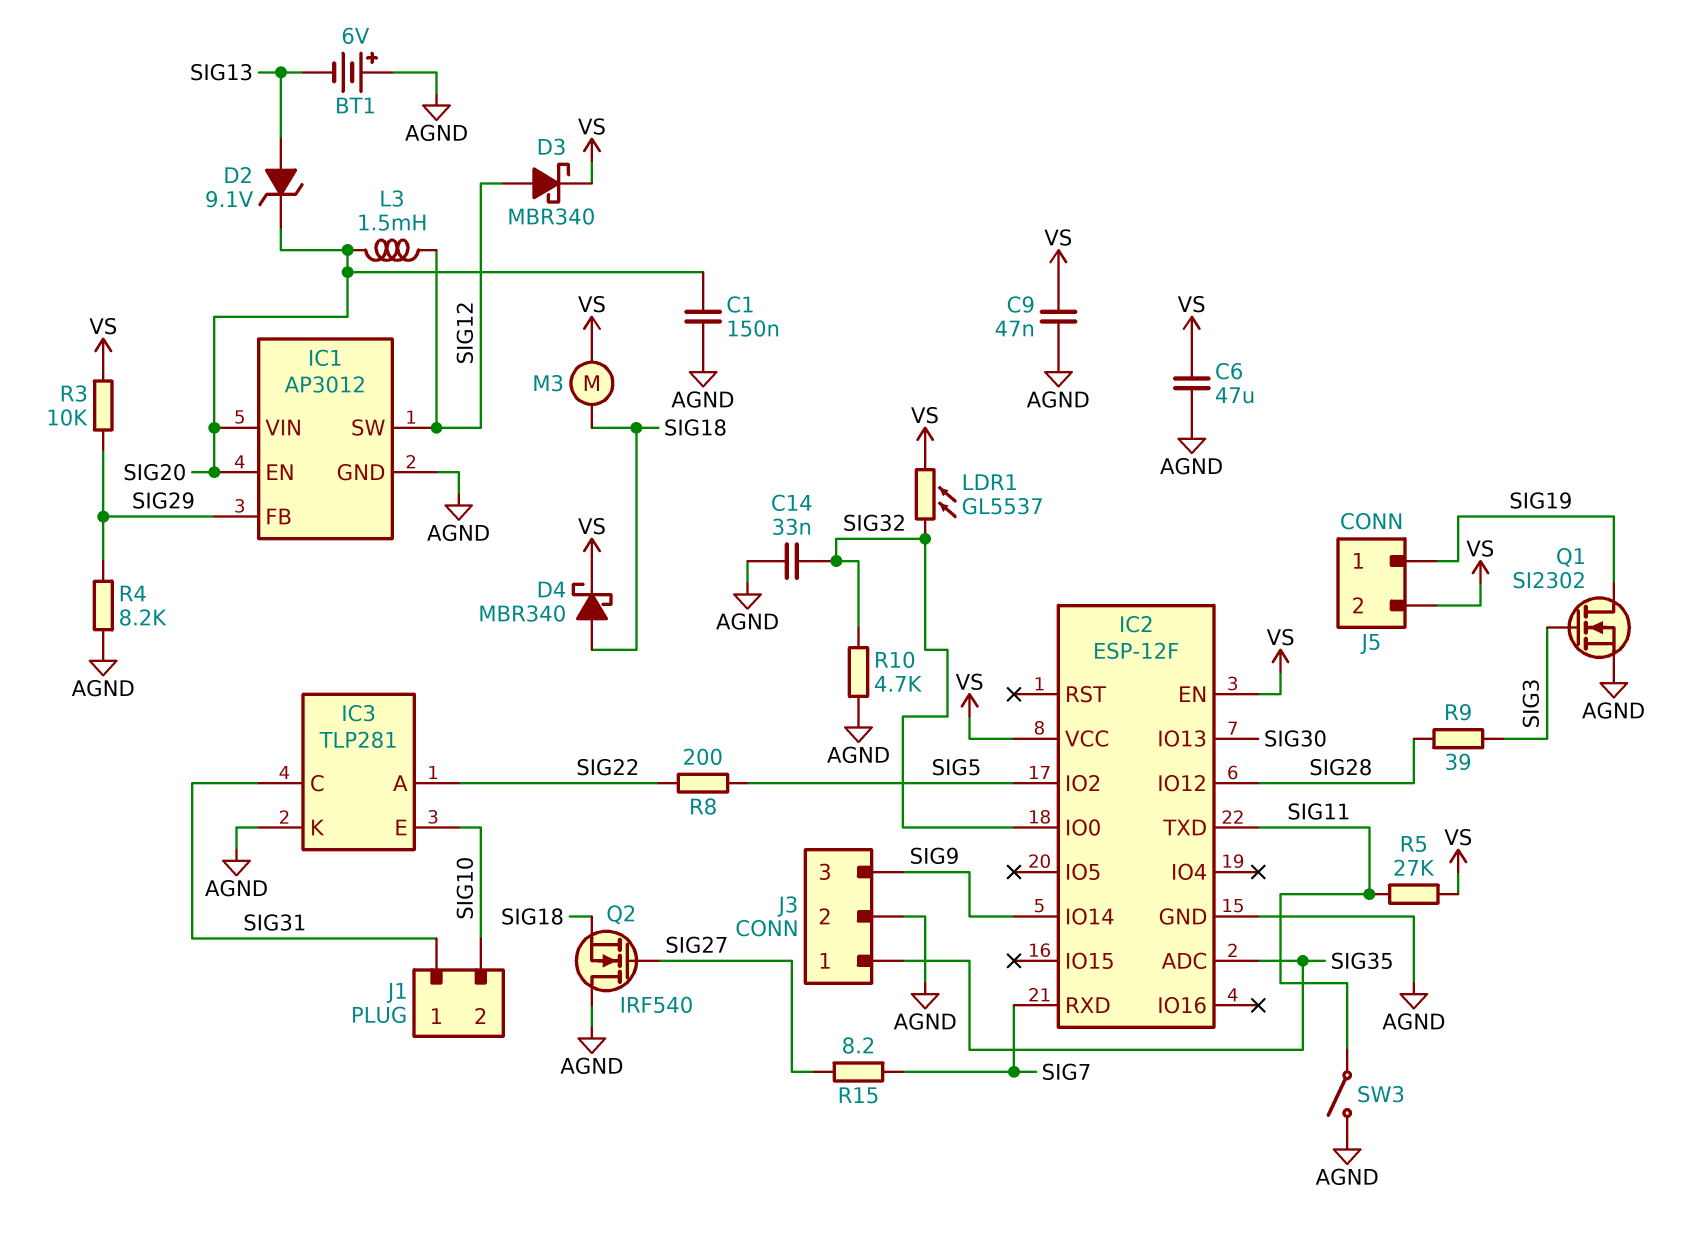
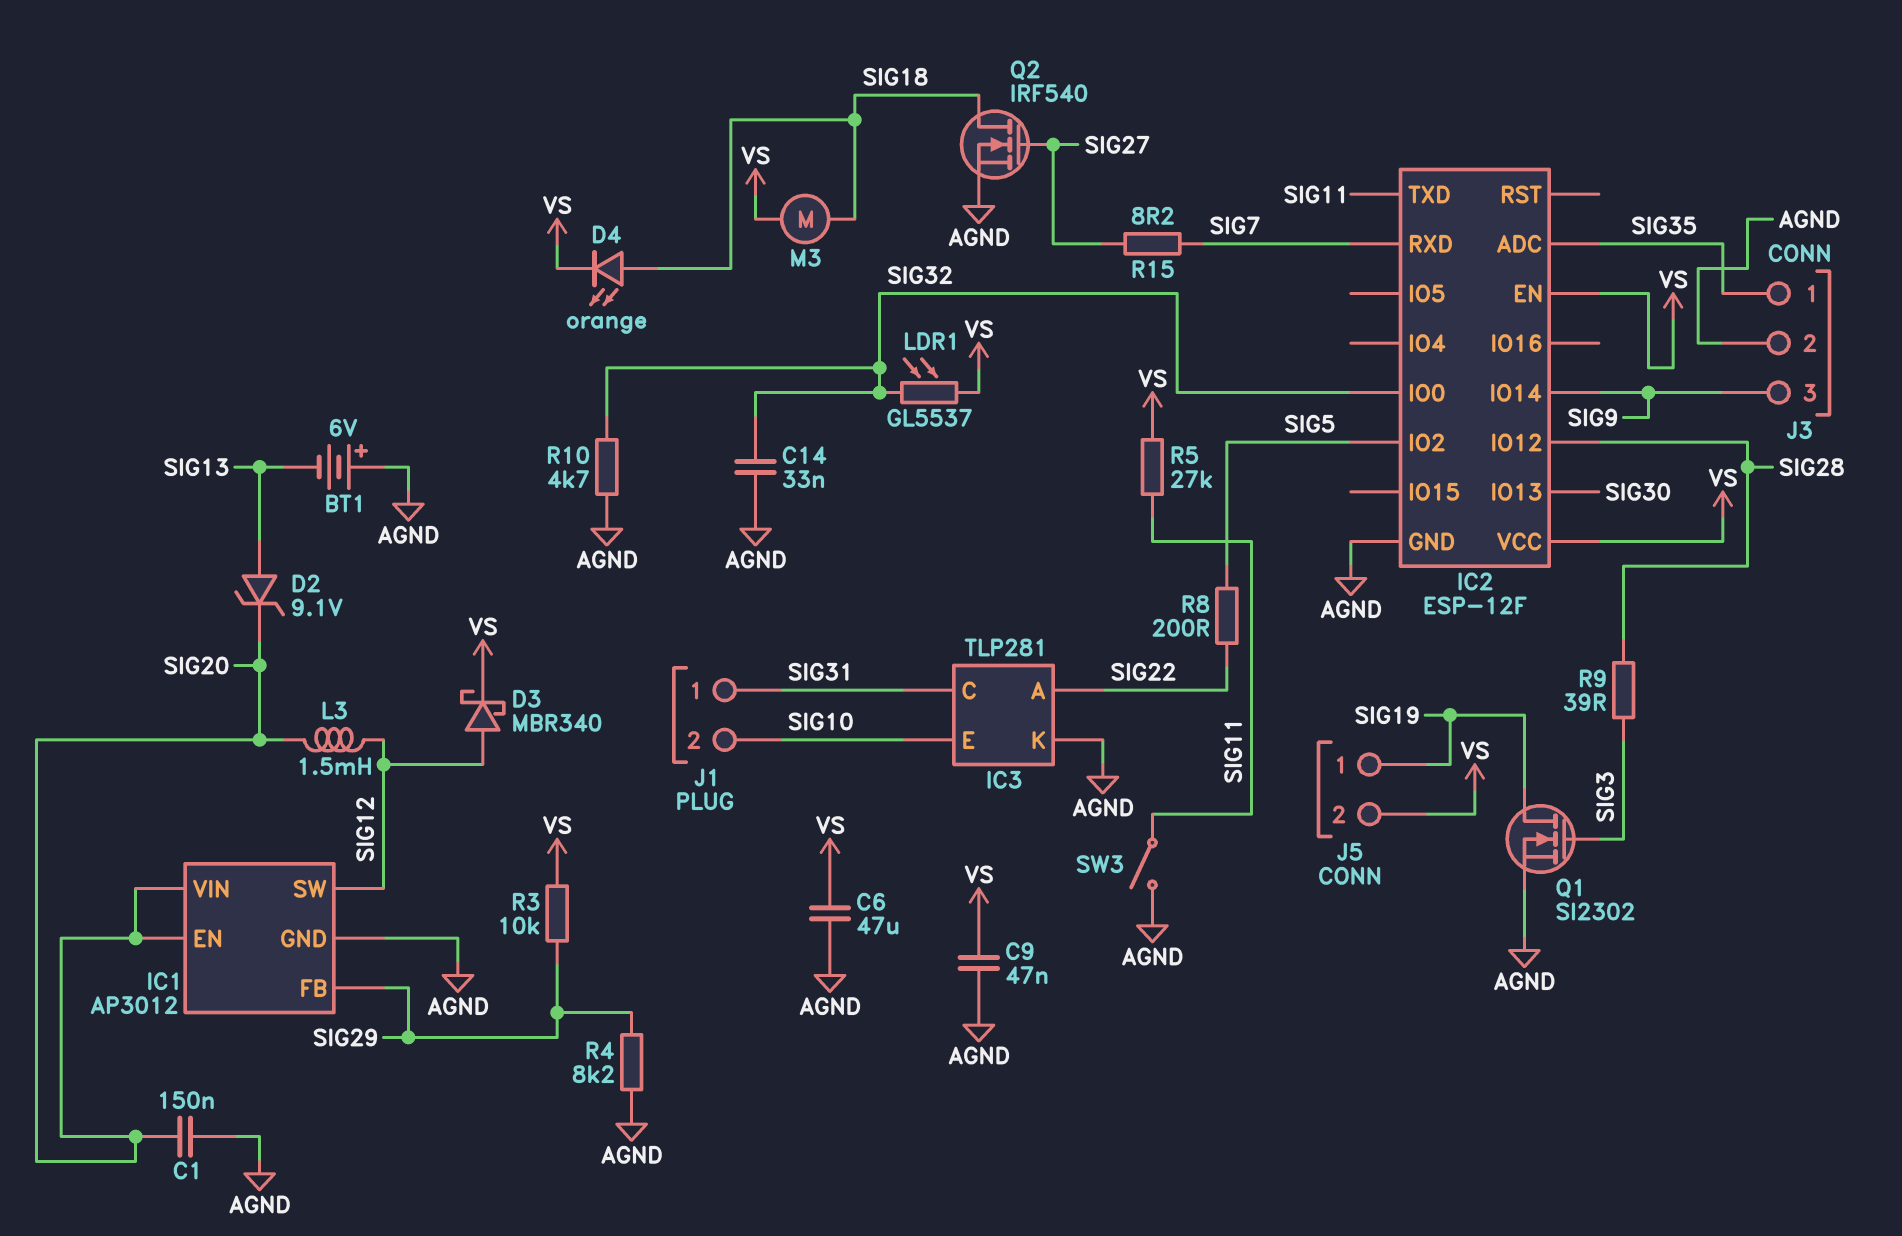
D4: schottky MBR340 (A SIG18, K VS) -> LED orange (A SIG18, K VS)
Q2: NMOS IRF540 (G SIG27, D AGND, S SIG18) -> NMOS IRF540 (G SIG27, D SIG18, S AGND)

